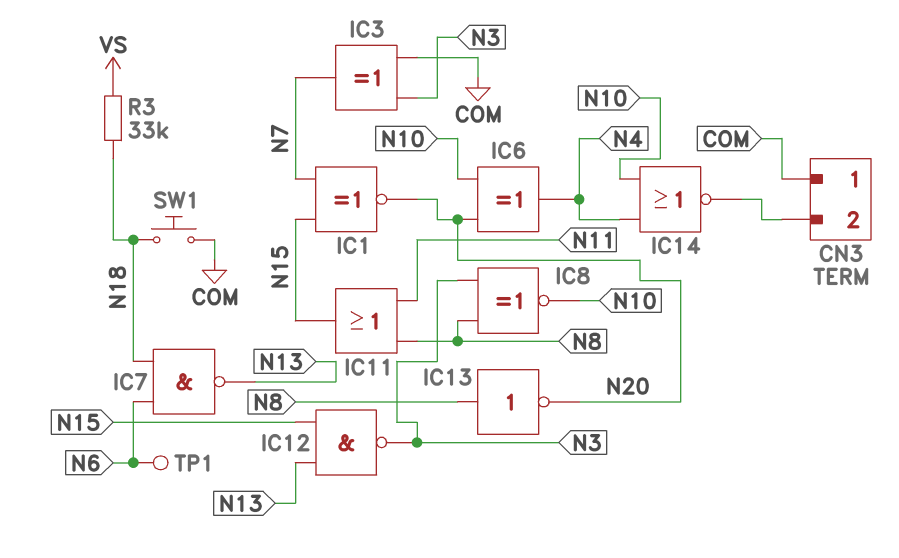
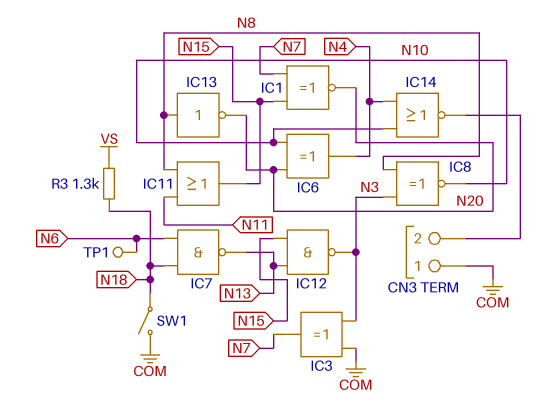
R3: 33k (N18, VS) -> 1.3k (N18, VS)
SW1: button (COM, N18) -> switch (COM, N18)

